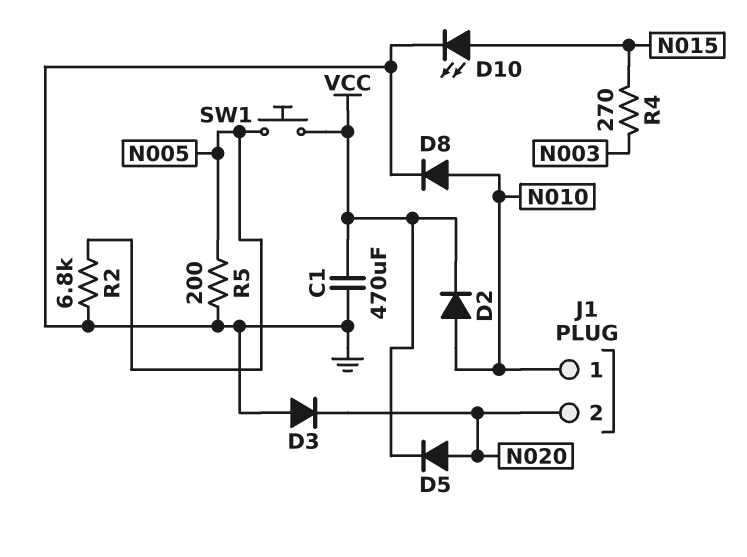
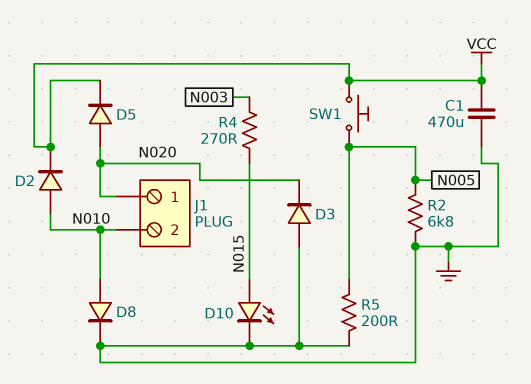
J1 pin 1: N010 -> N020
J1 pin 2: N020 -> N010

